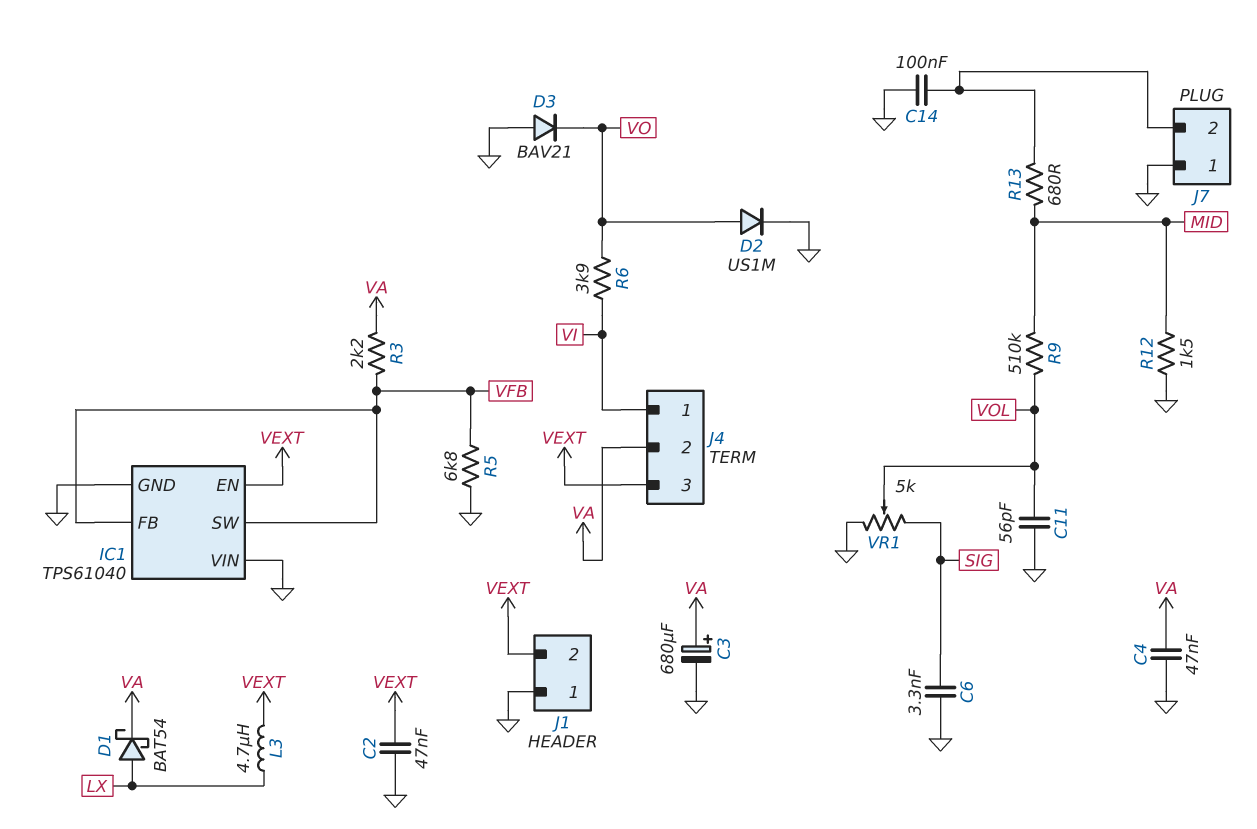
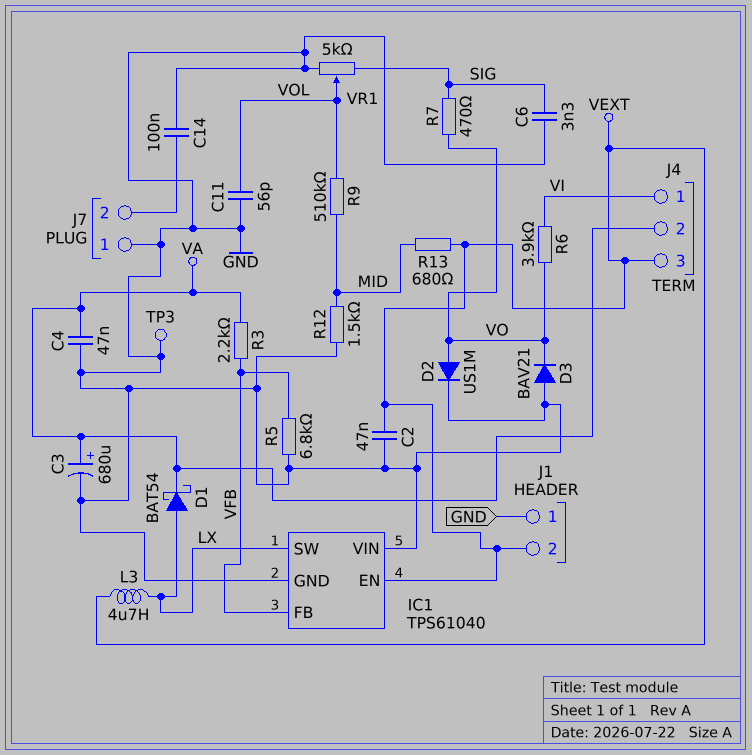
IC1 pin SW: VFB -> LX
R7: none -> 470 (SIG, VO)
R13: 680 (J7/2, MID) -> 680 (MID, VEXT)
TP3: none -> test point (GND)

